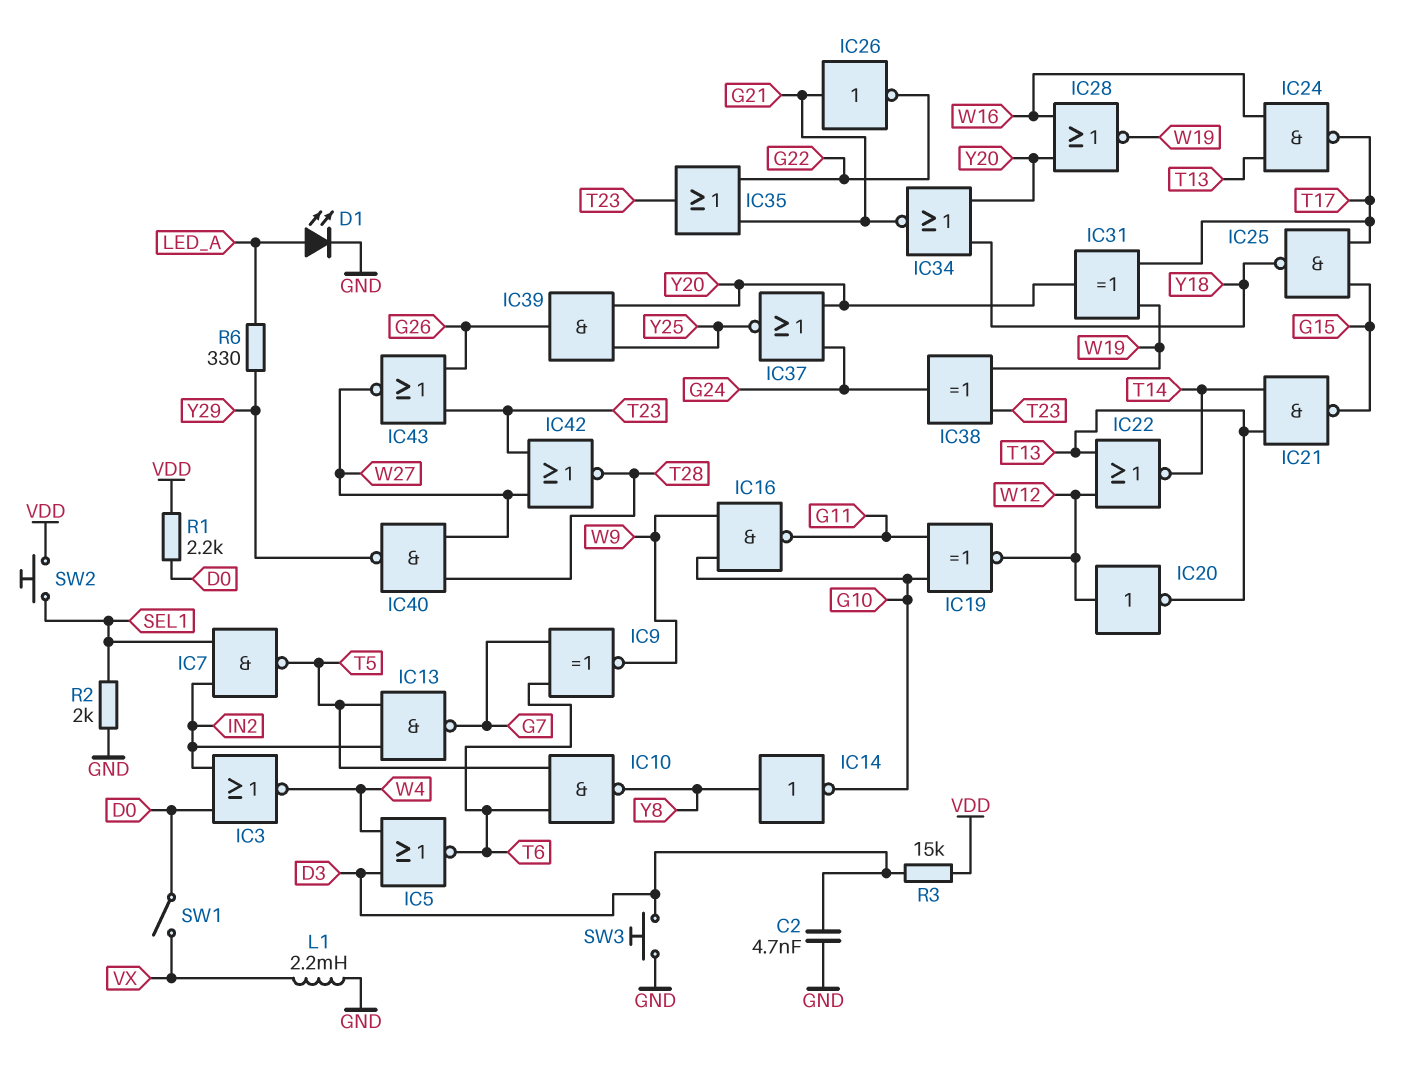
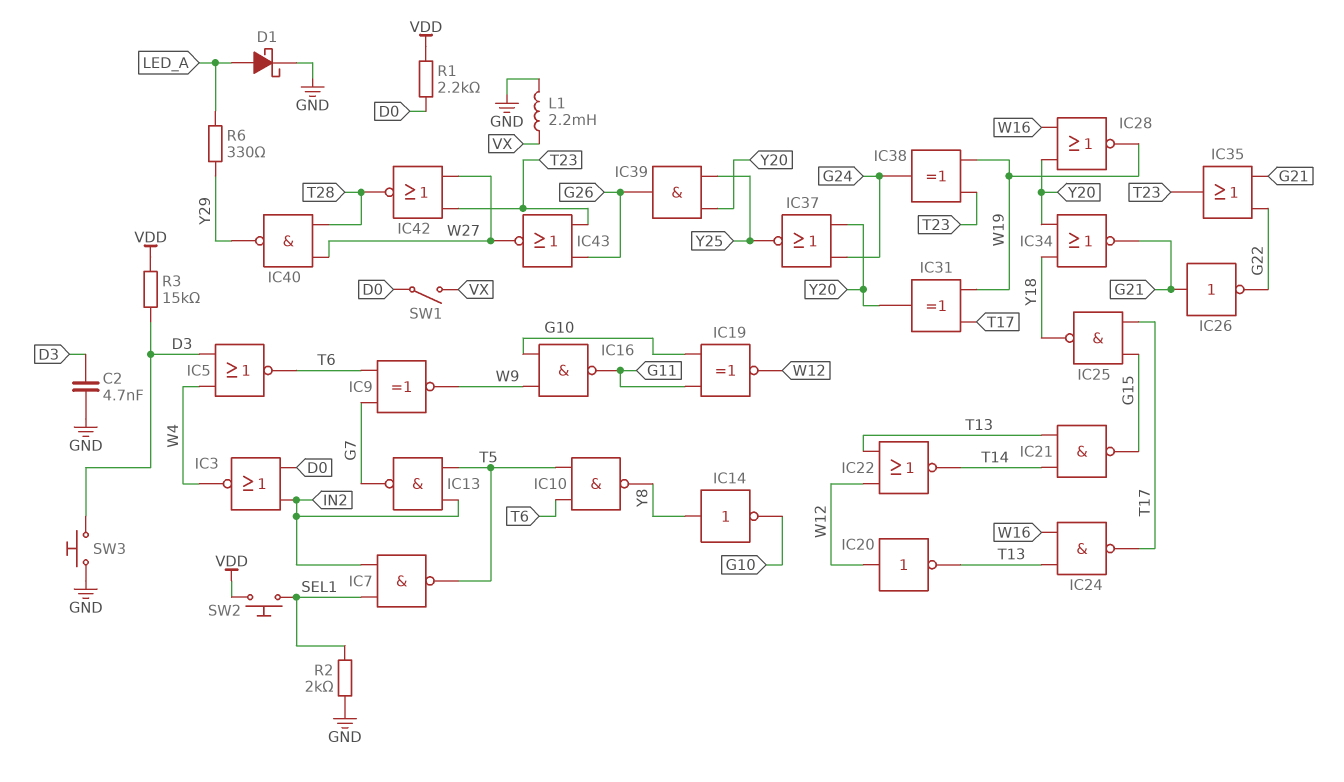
D1: LED (A LED_A, K GND) -> schottky (A LED_A, K GND)

